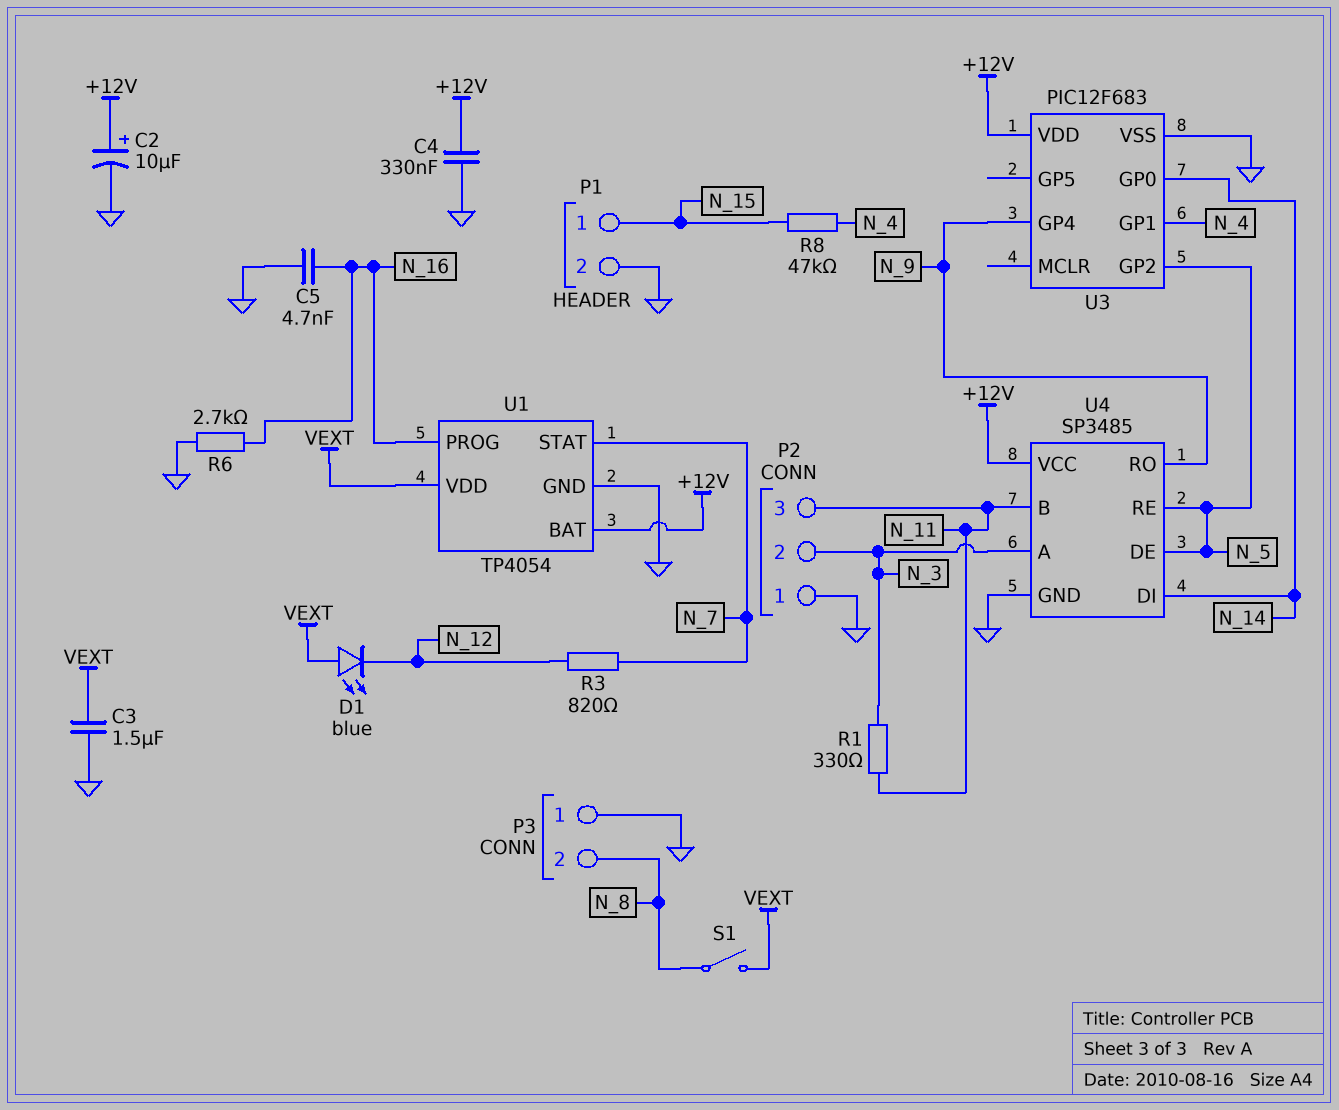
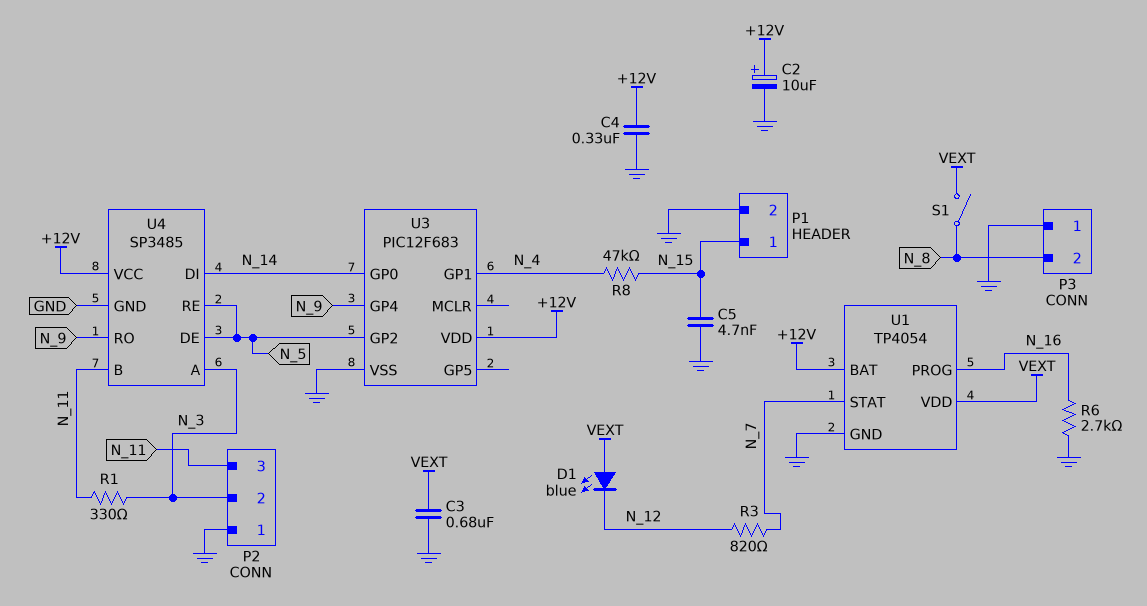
C3: 1.5uF (GND, VEXT) -> 680nF (GND, VEXT)
C5: 4.7nF (GND, N_16) -> 4.7nF (GND, N_15)

